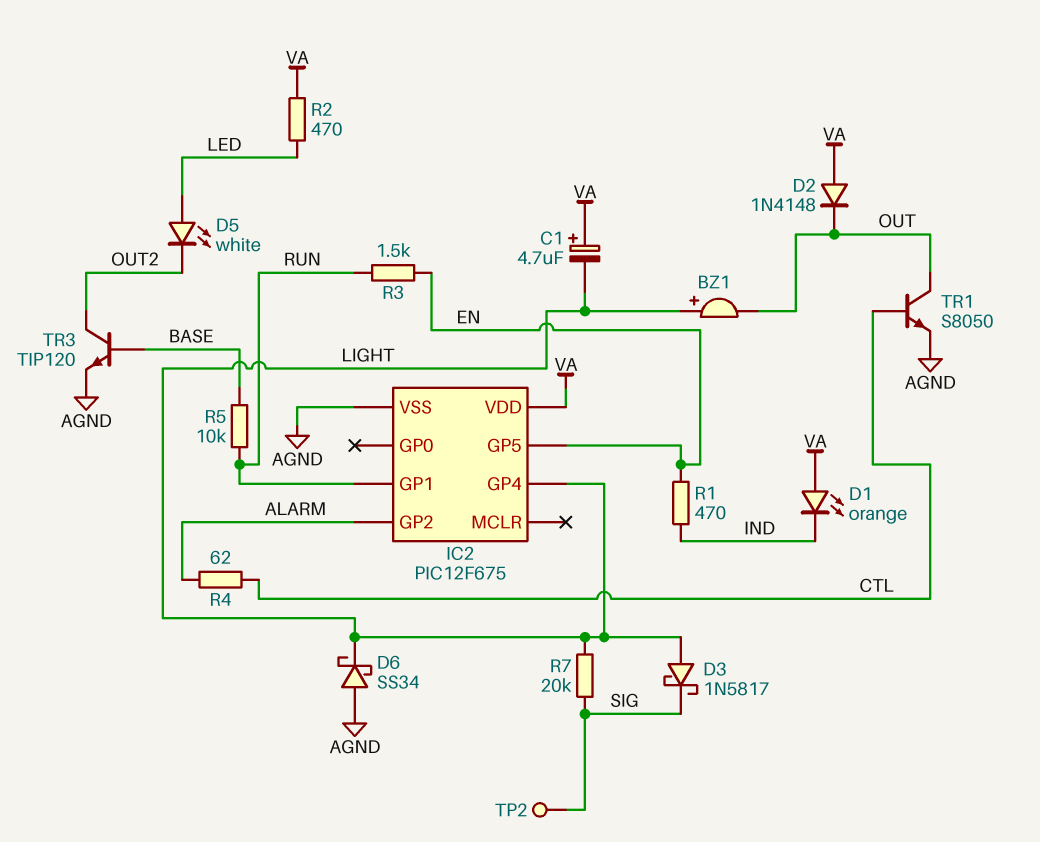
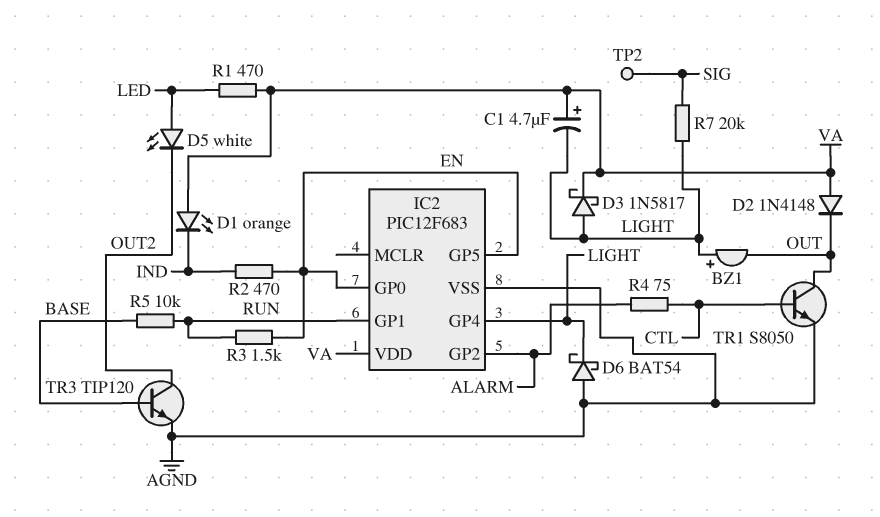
D3: schottky 1N5817 (A LIGHT, K SIG) -> schottky 1N5817 (A LIGHT, K VA)
D6: schottky SS34 (A AGND, K LIGHT) -> schottky BAT54 (A AGND, K LIGHT)
IC2: PIC12F675 -> PIC12F683
IC2 pin GP0: none -> EN
R1: 470 (EN, IND) -> 470 (LED, VA)
R2: 470 (LED, VA) -> 470 (EN, IND)
R4: 62 (ALARM, CTL) -> 75 (ALARM, CTL)

